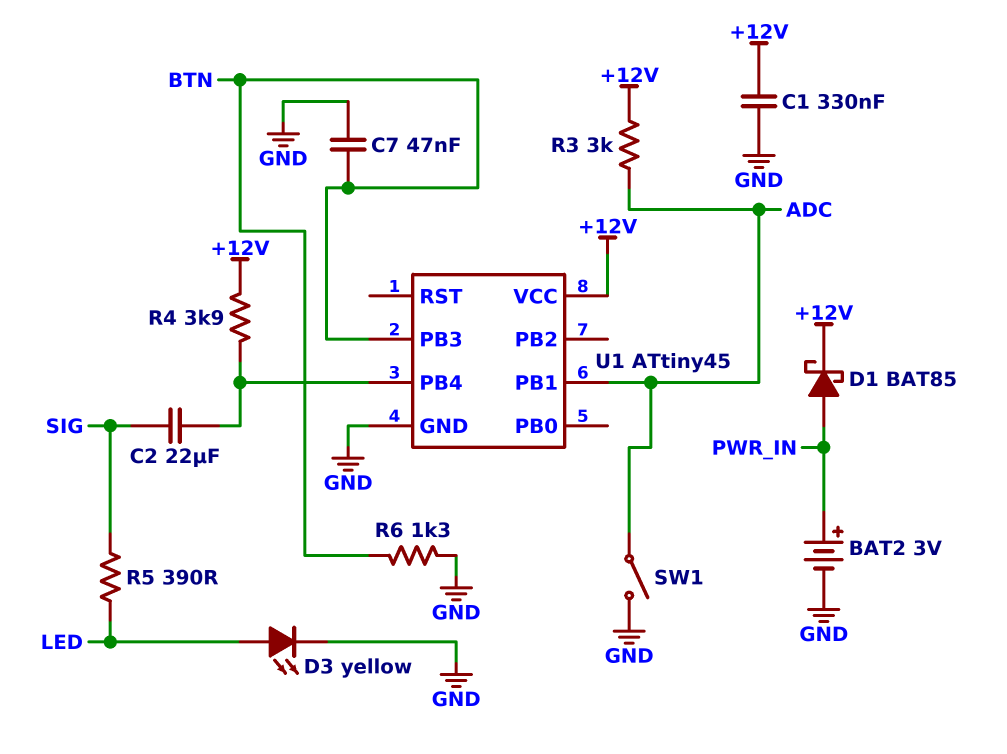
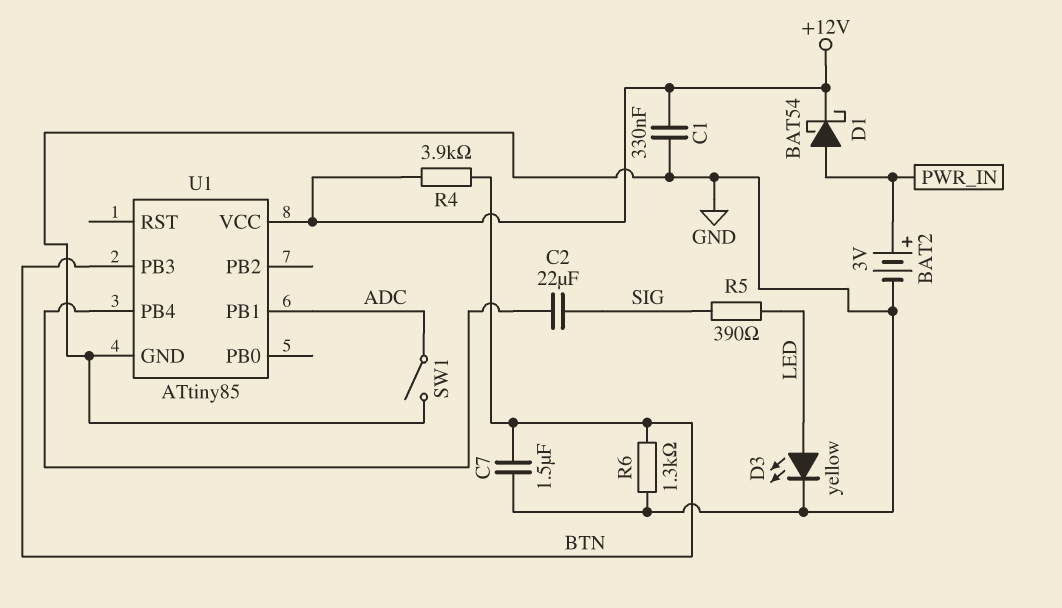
C7: 47nF (BTN, GND) -> 1.5uF (BTN, GND)
D1: schottky BAT85 (A PWR_IN, K +12V) -> schottky BAT54 (A PWR_IN, K +12V)
R3: 3k (+12V, ADC) -> none
R4: 3.9k (+12V, U1/PB4) -> 3.9k (+12V, BTN)
U1: ATtiny45 -> ATtiny85

